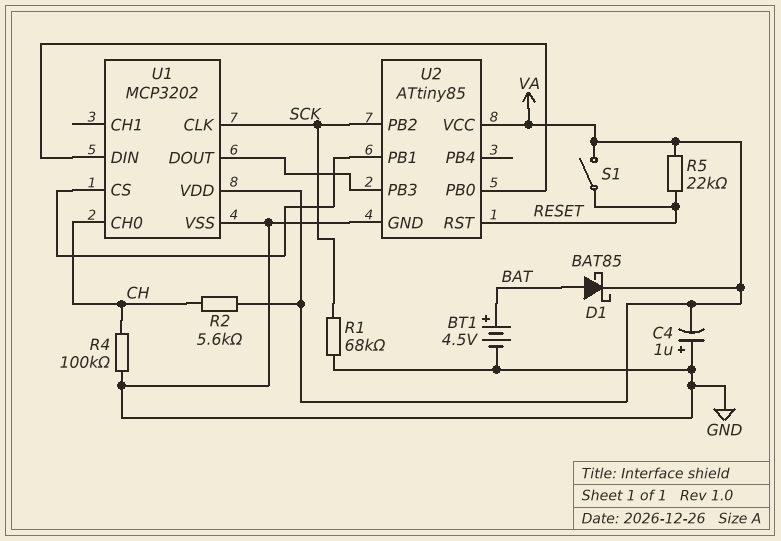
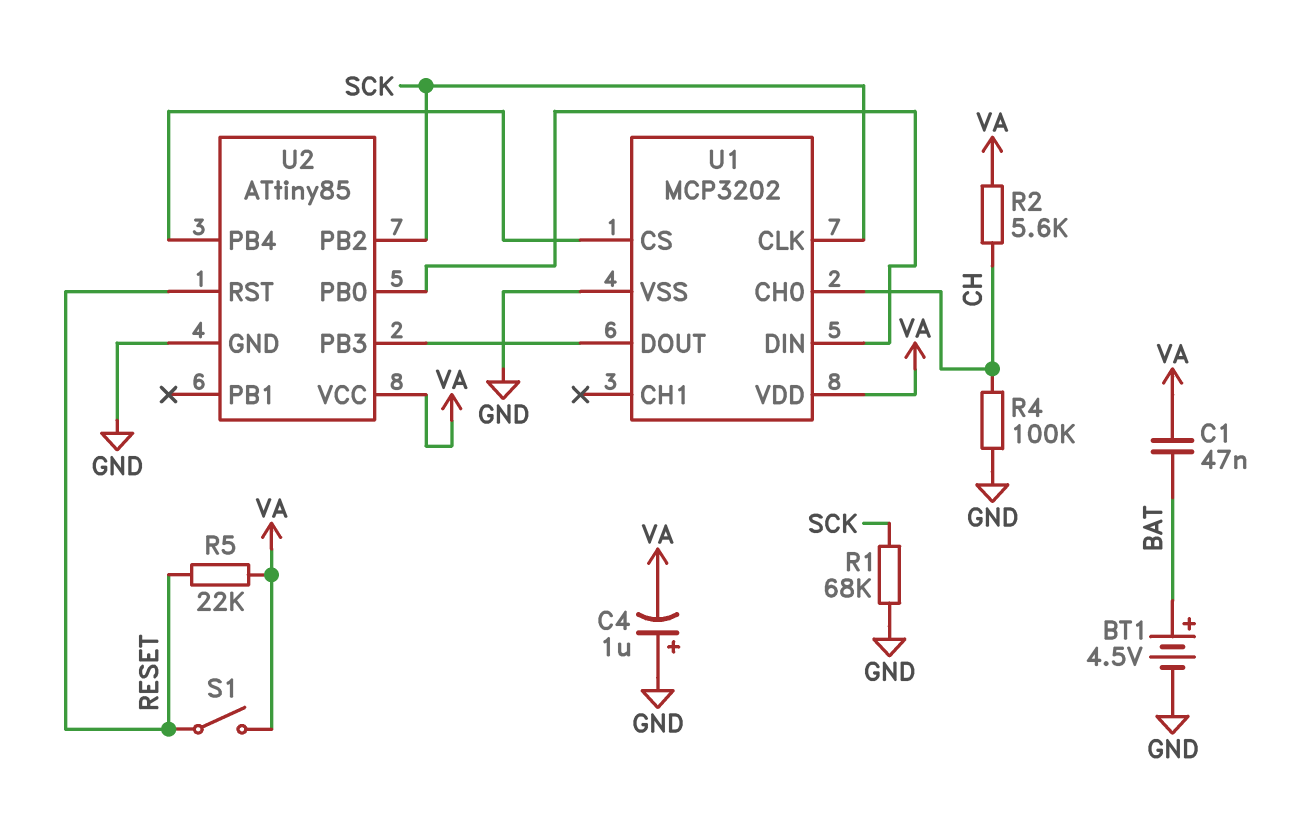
C1: none -> 47nF (BAT, VA)
D1: schottky BAT85 (A BAT, K VA) -> none
U2 pin PB1: U1/CS -> none
U2 pin PB4: none -> U1/CS

